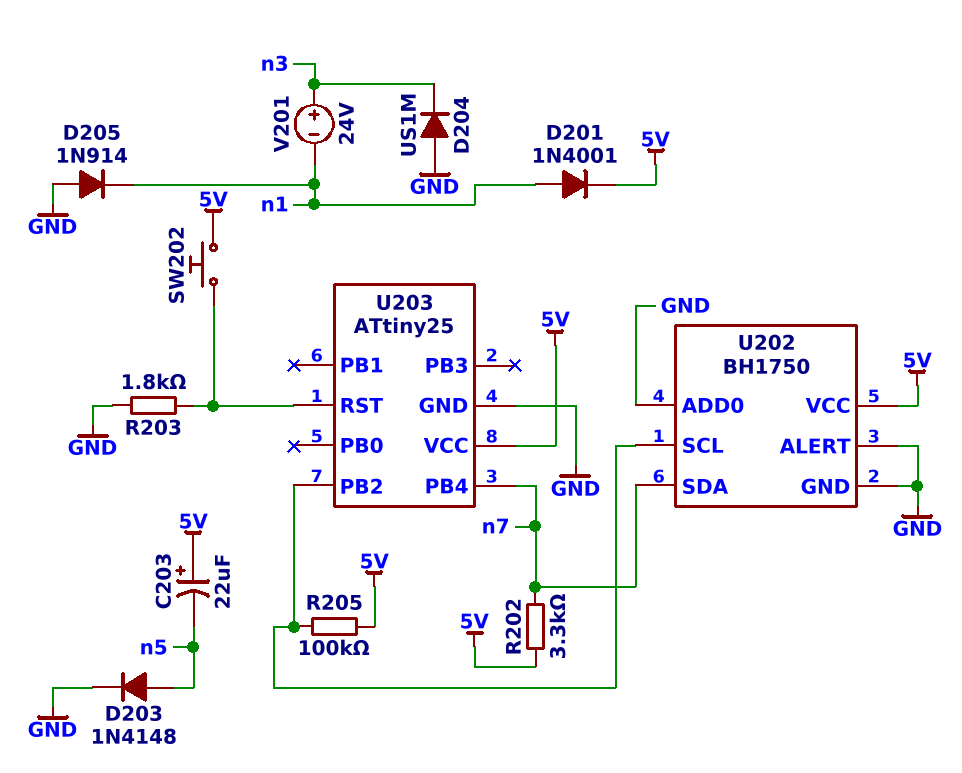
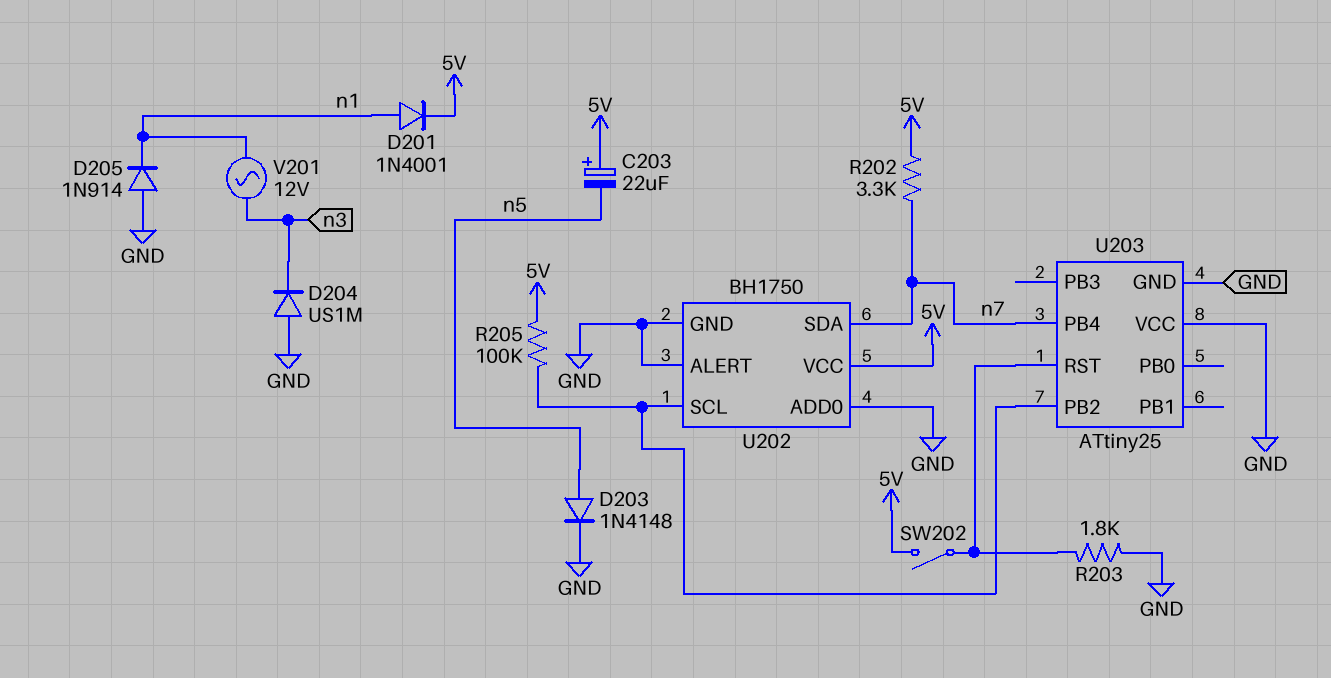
SW202: button (5V, U203/RST) -> switch (5V, U203/RST)
U203 pin VCC: 5V -> GND
V201: 24V (plus n3, minus n1) -> AC 12V (n1, n3)

